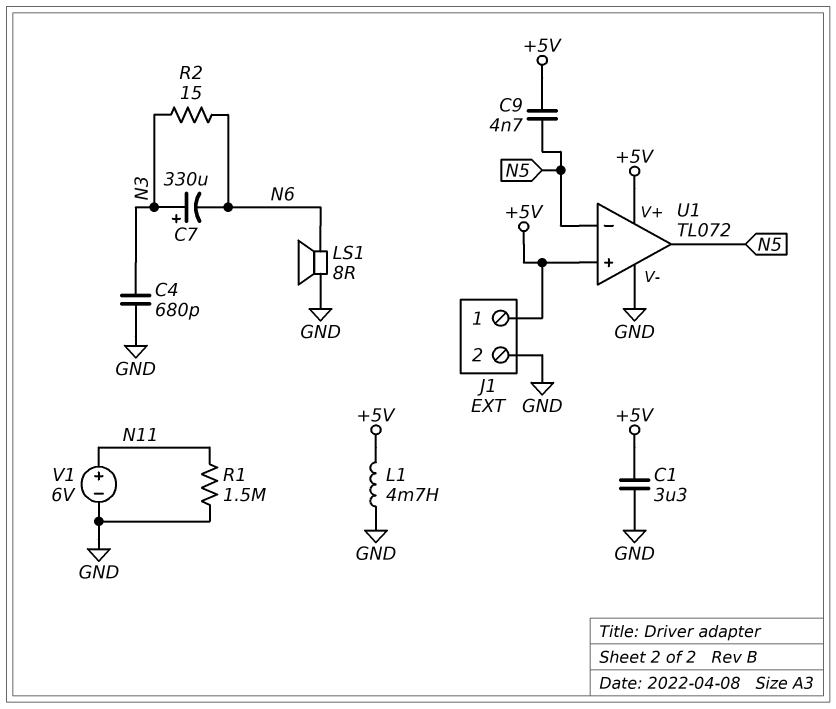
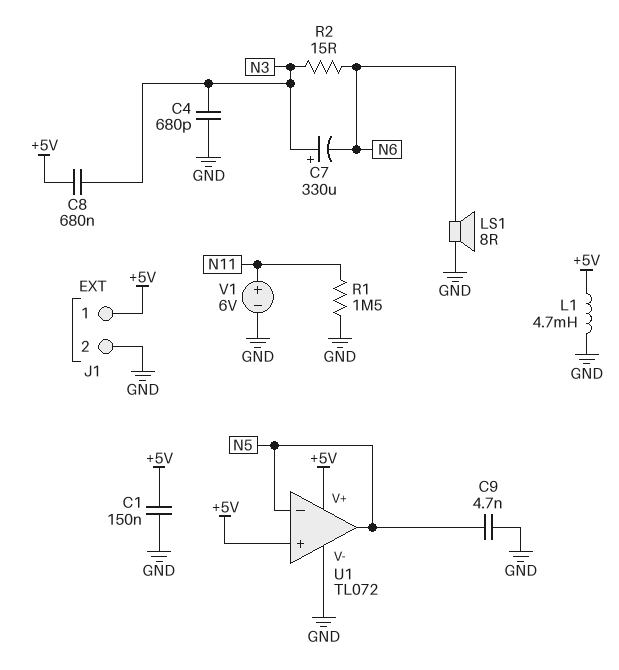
C1: 3.3uF (+5V, GND) -> 150nF (+5V, GND)
C8: none -> 680nF (+5V, N3)
C9: 4.7nF (+5V, N5) -> 4.7nF (GND, N5)

